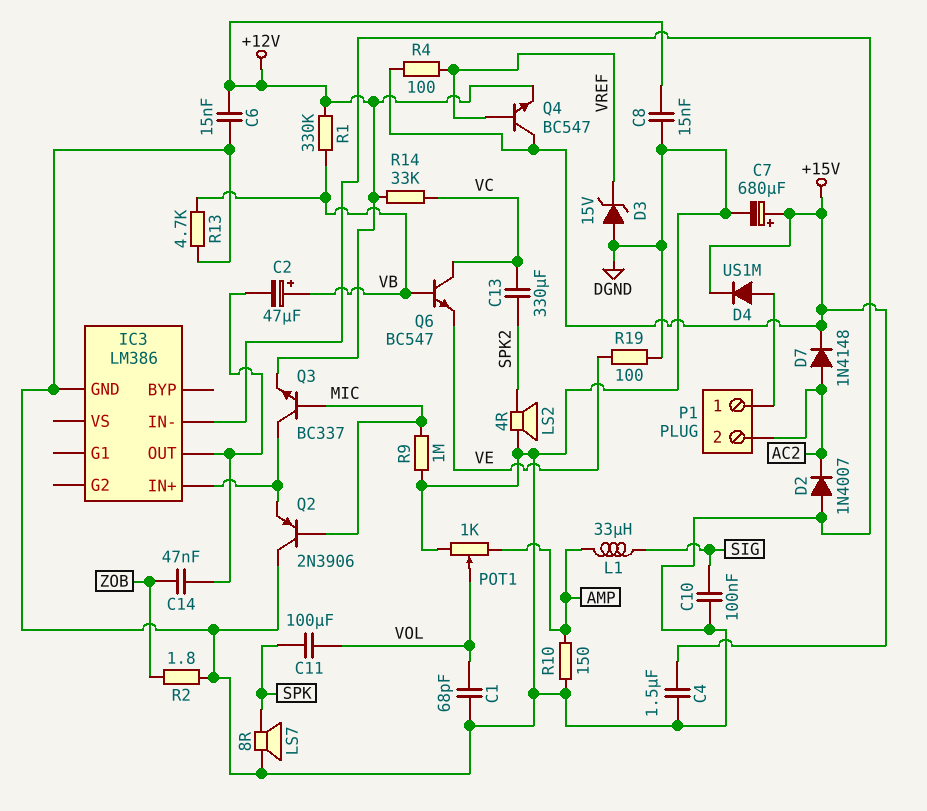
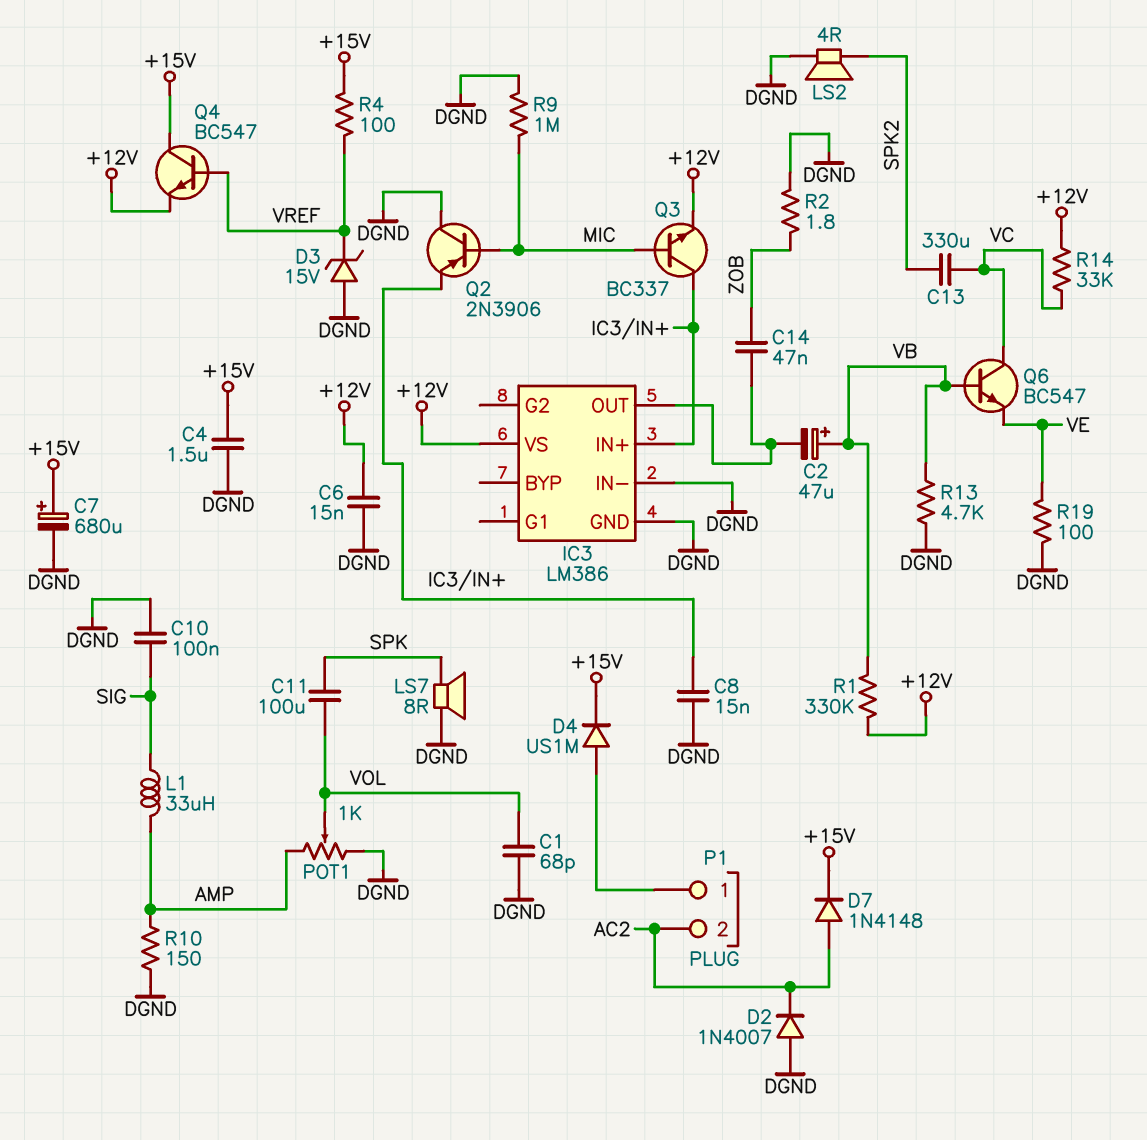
C8: 15nF (+12V, DGND) -> 15nF (DGND, IC3/IN+)
IC3 pin VS: none -> +12V

